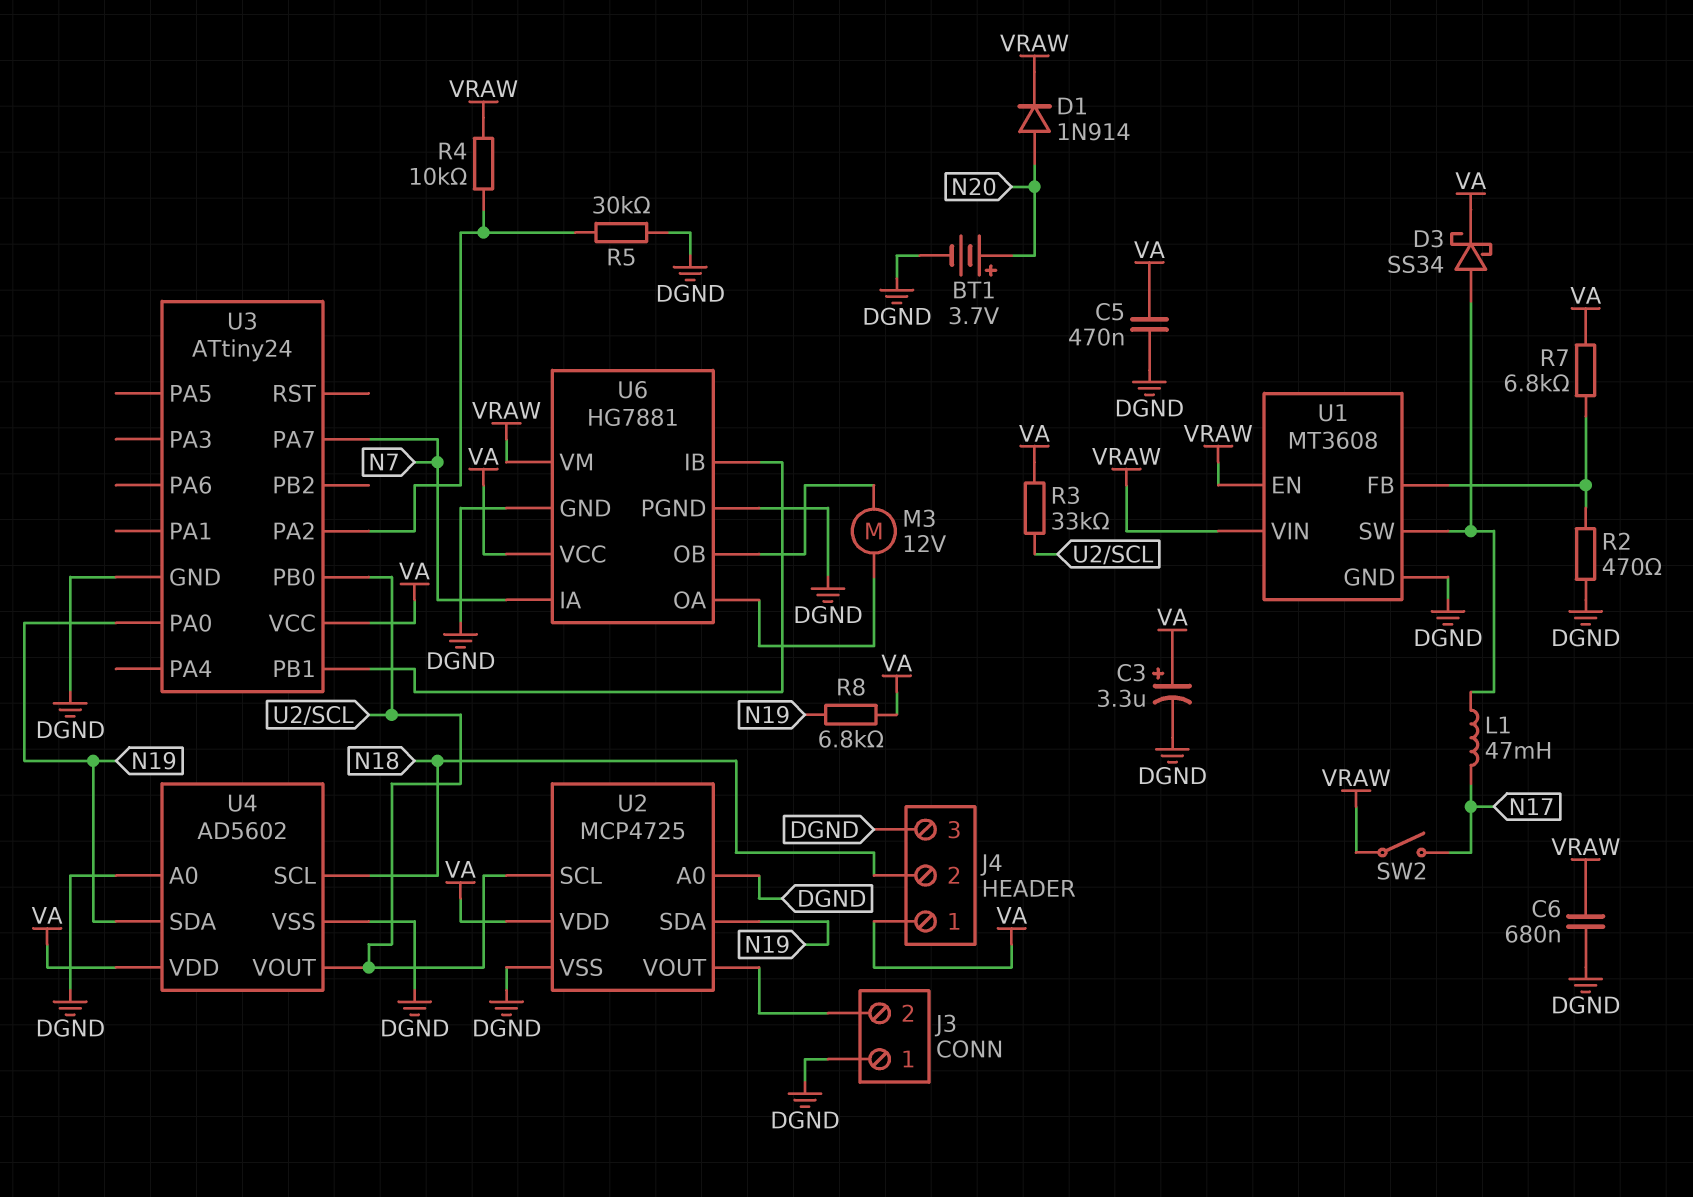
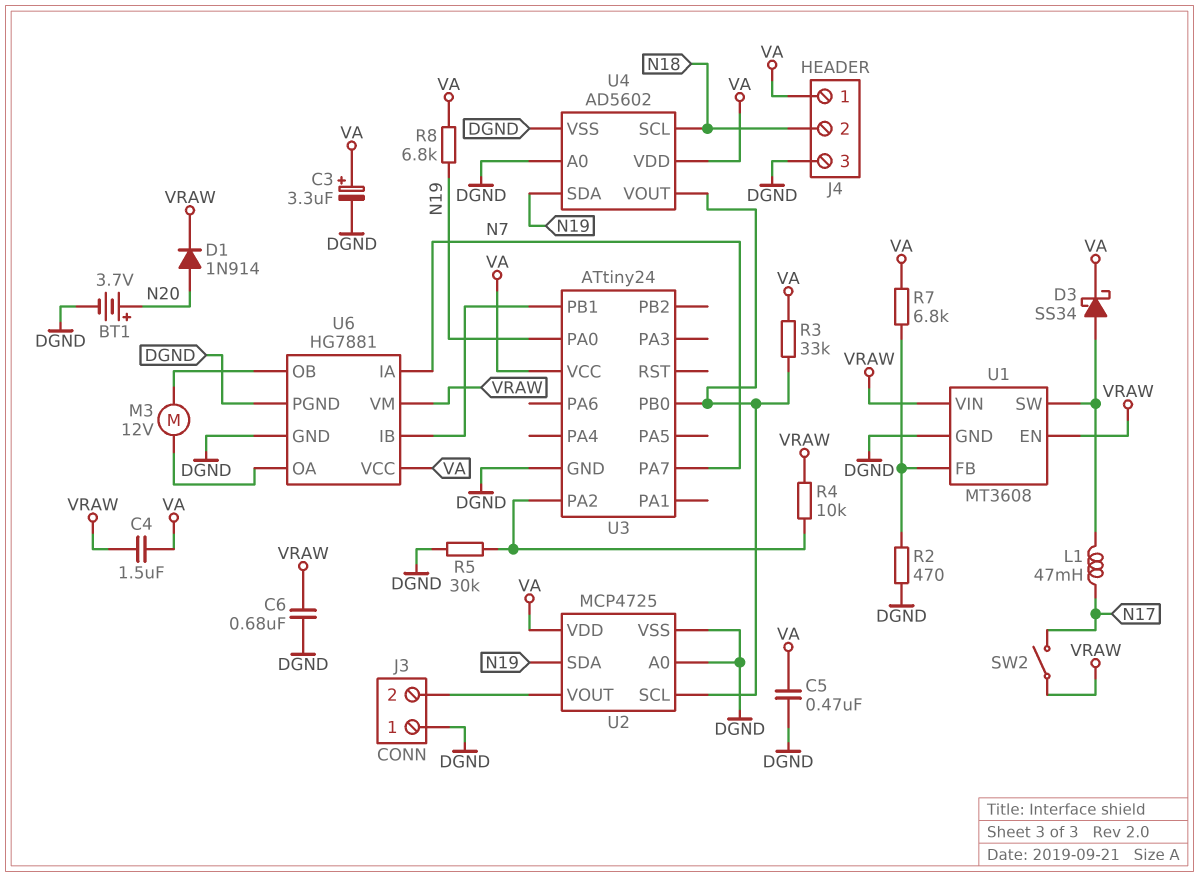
C4: none -> 1.5uF (VA, VRAW)

